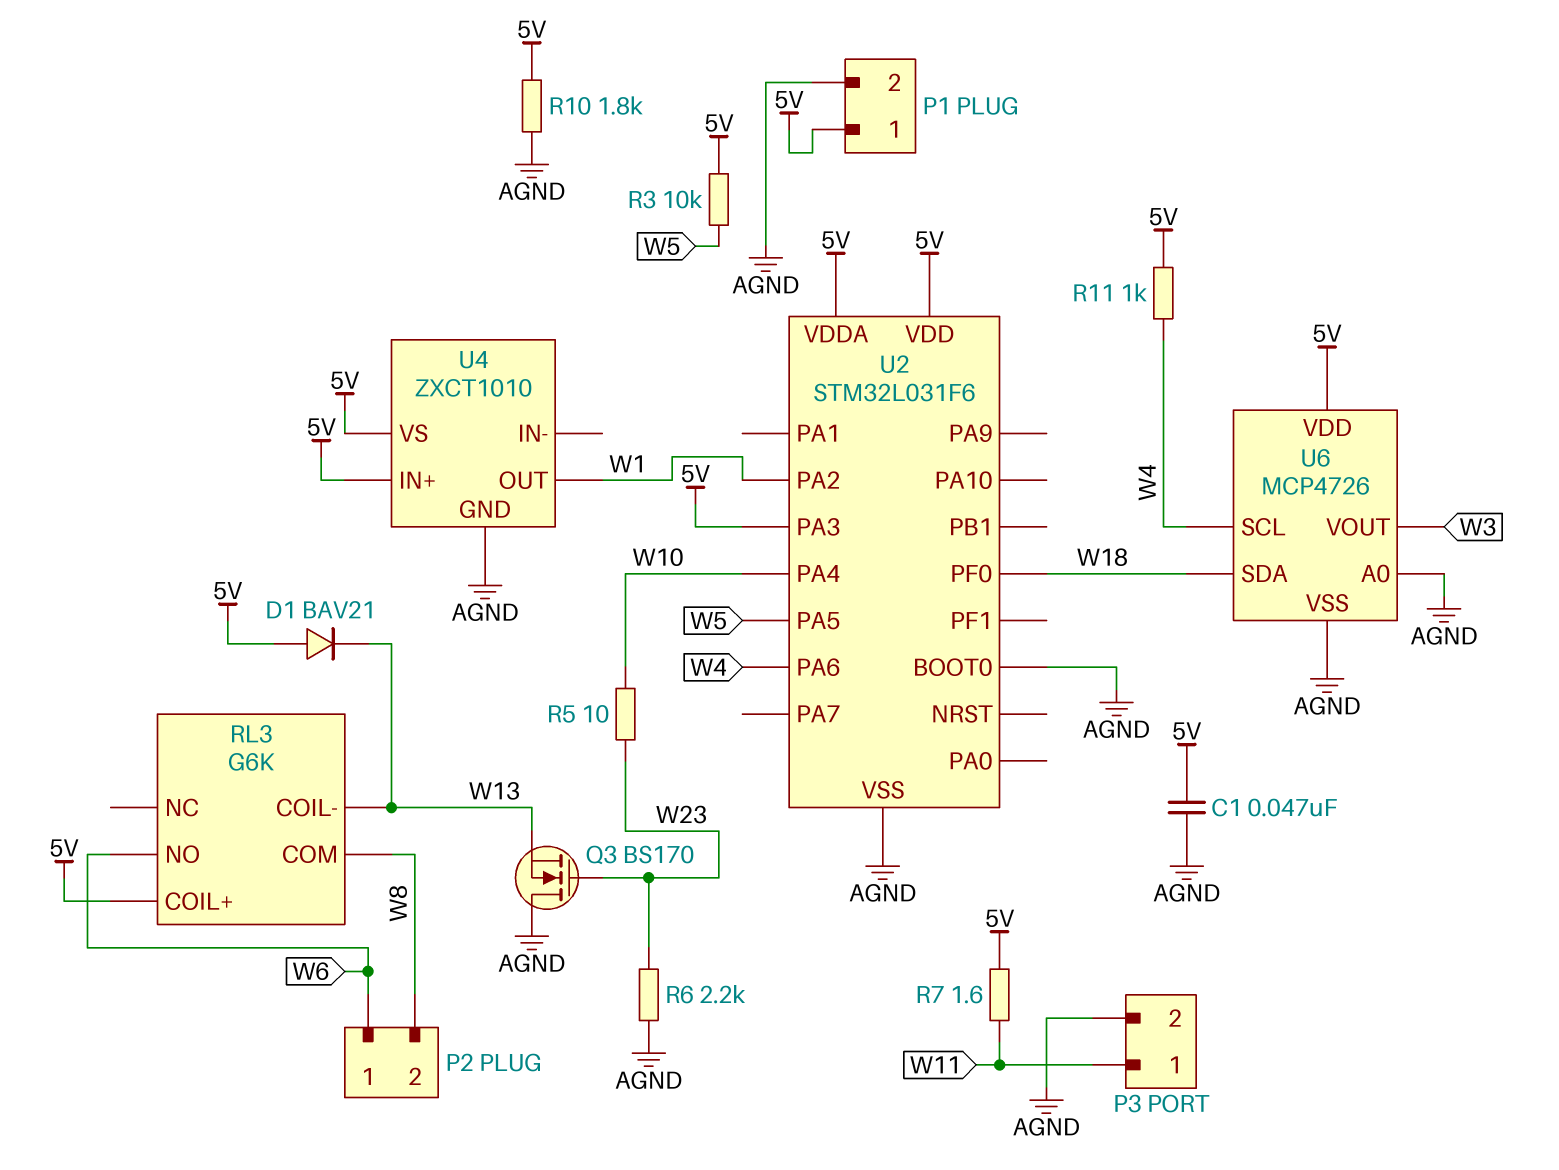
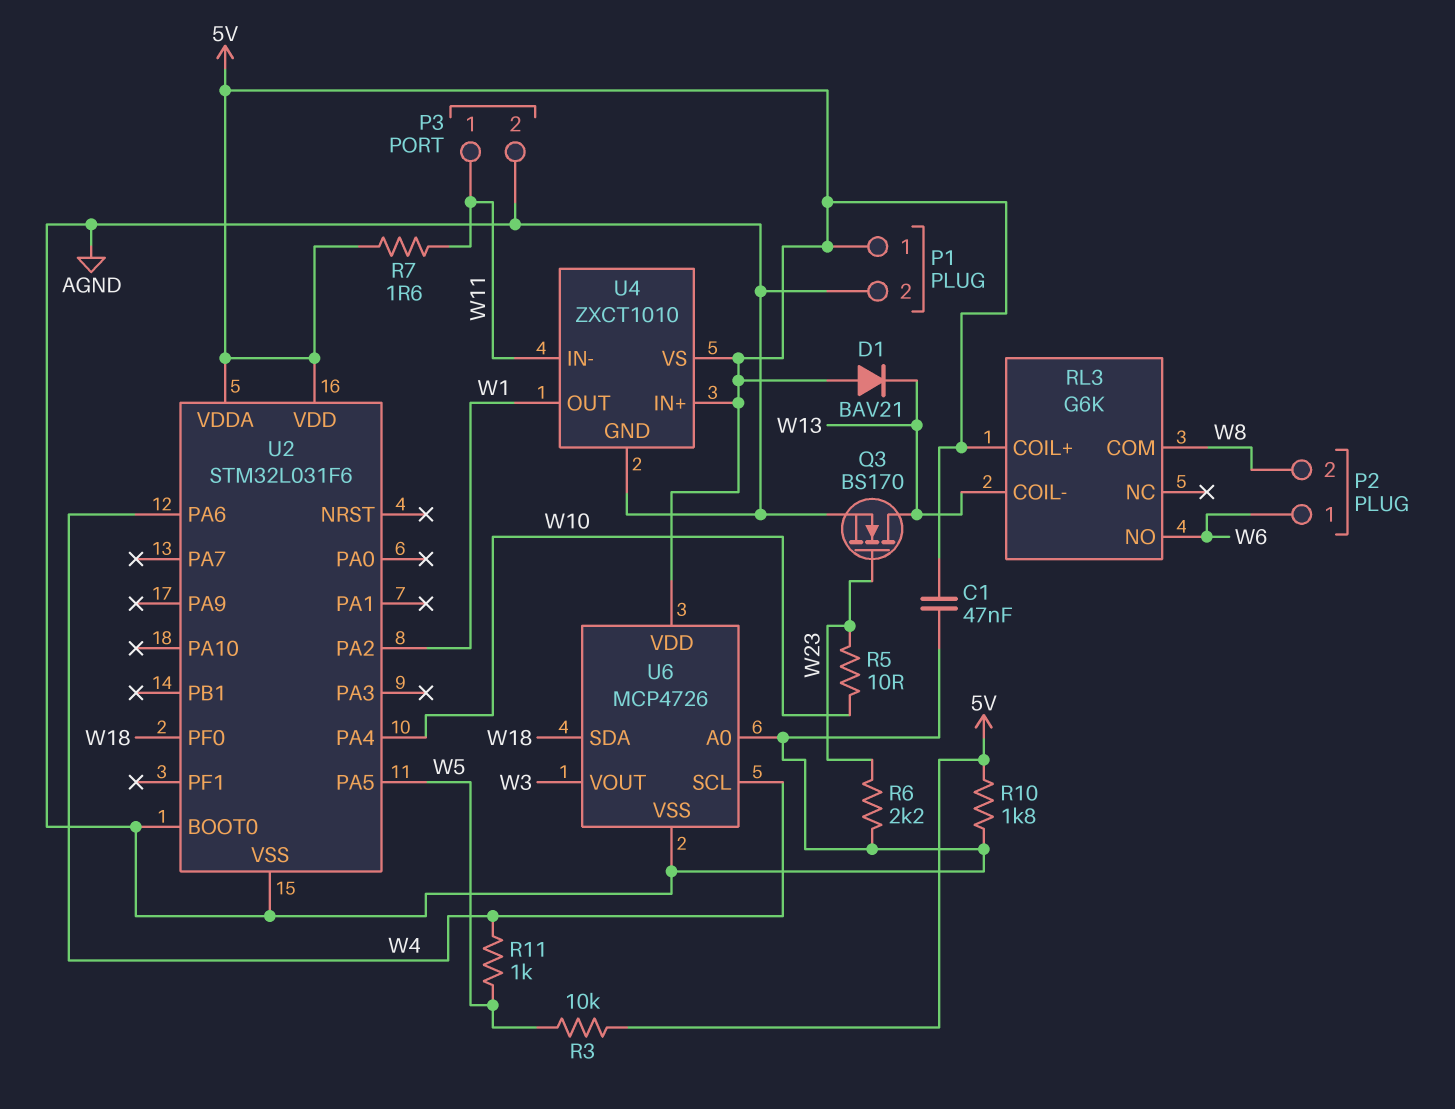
Q3: NMOS BS170 (G W23, D AGND, S W13) -> NMOS BS170 (G W23, D W13, S AGND)
R11: 1k (5V, W4) -> 1k (W4, W5)
U2 pin PA3: 5V -> none
U4 pin IN-: none -> W11

